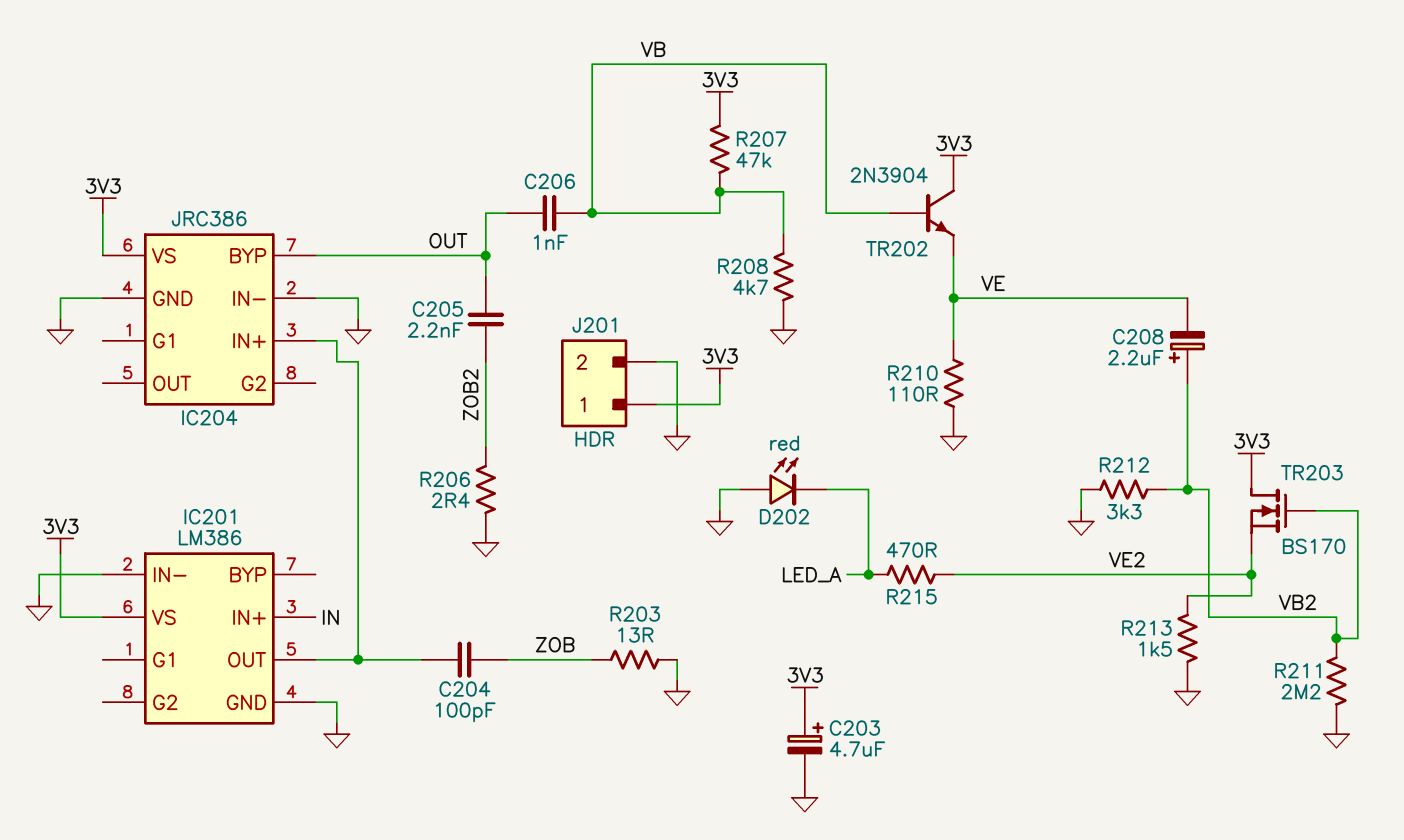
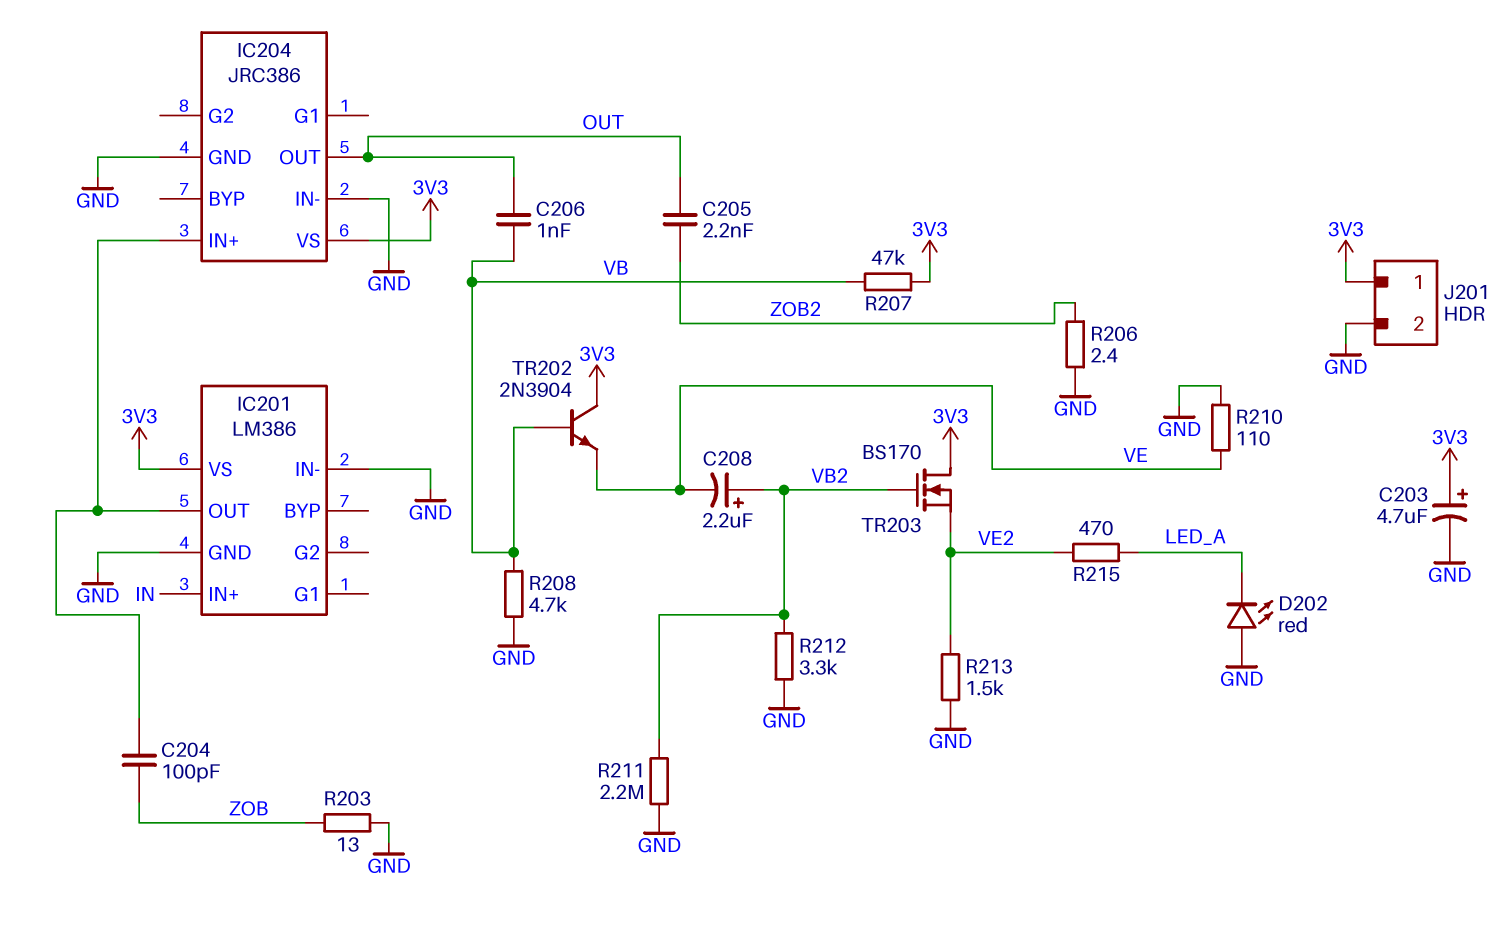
IC204 pin BYP: OUT -> none
IC204 pin OUT: none -> OUT

